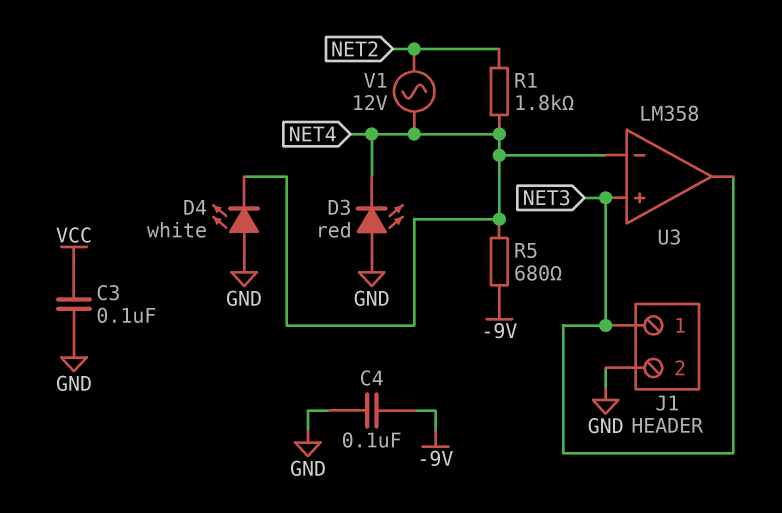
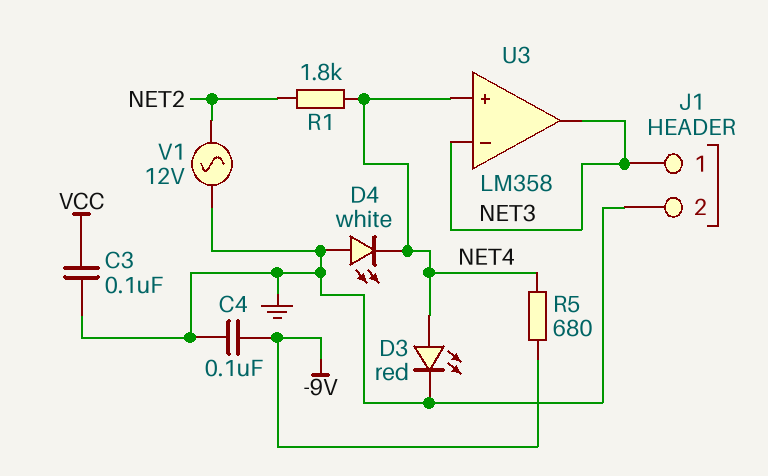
D3: LED red (A GND, K NET4) -> LED red (A NET4, K GND)
U3 pin in+: NET3 -> NET4
U3 pin in-: NET4 -> NET3
V1: AC 12V (NET2, NET4) -> AC 12V (GND, NET2)

